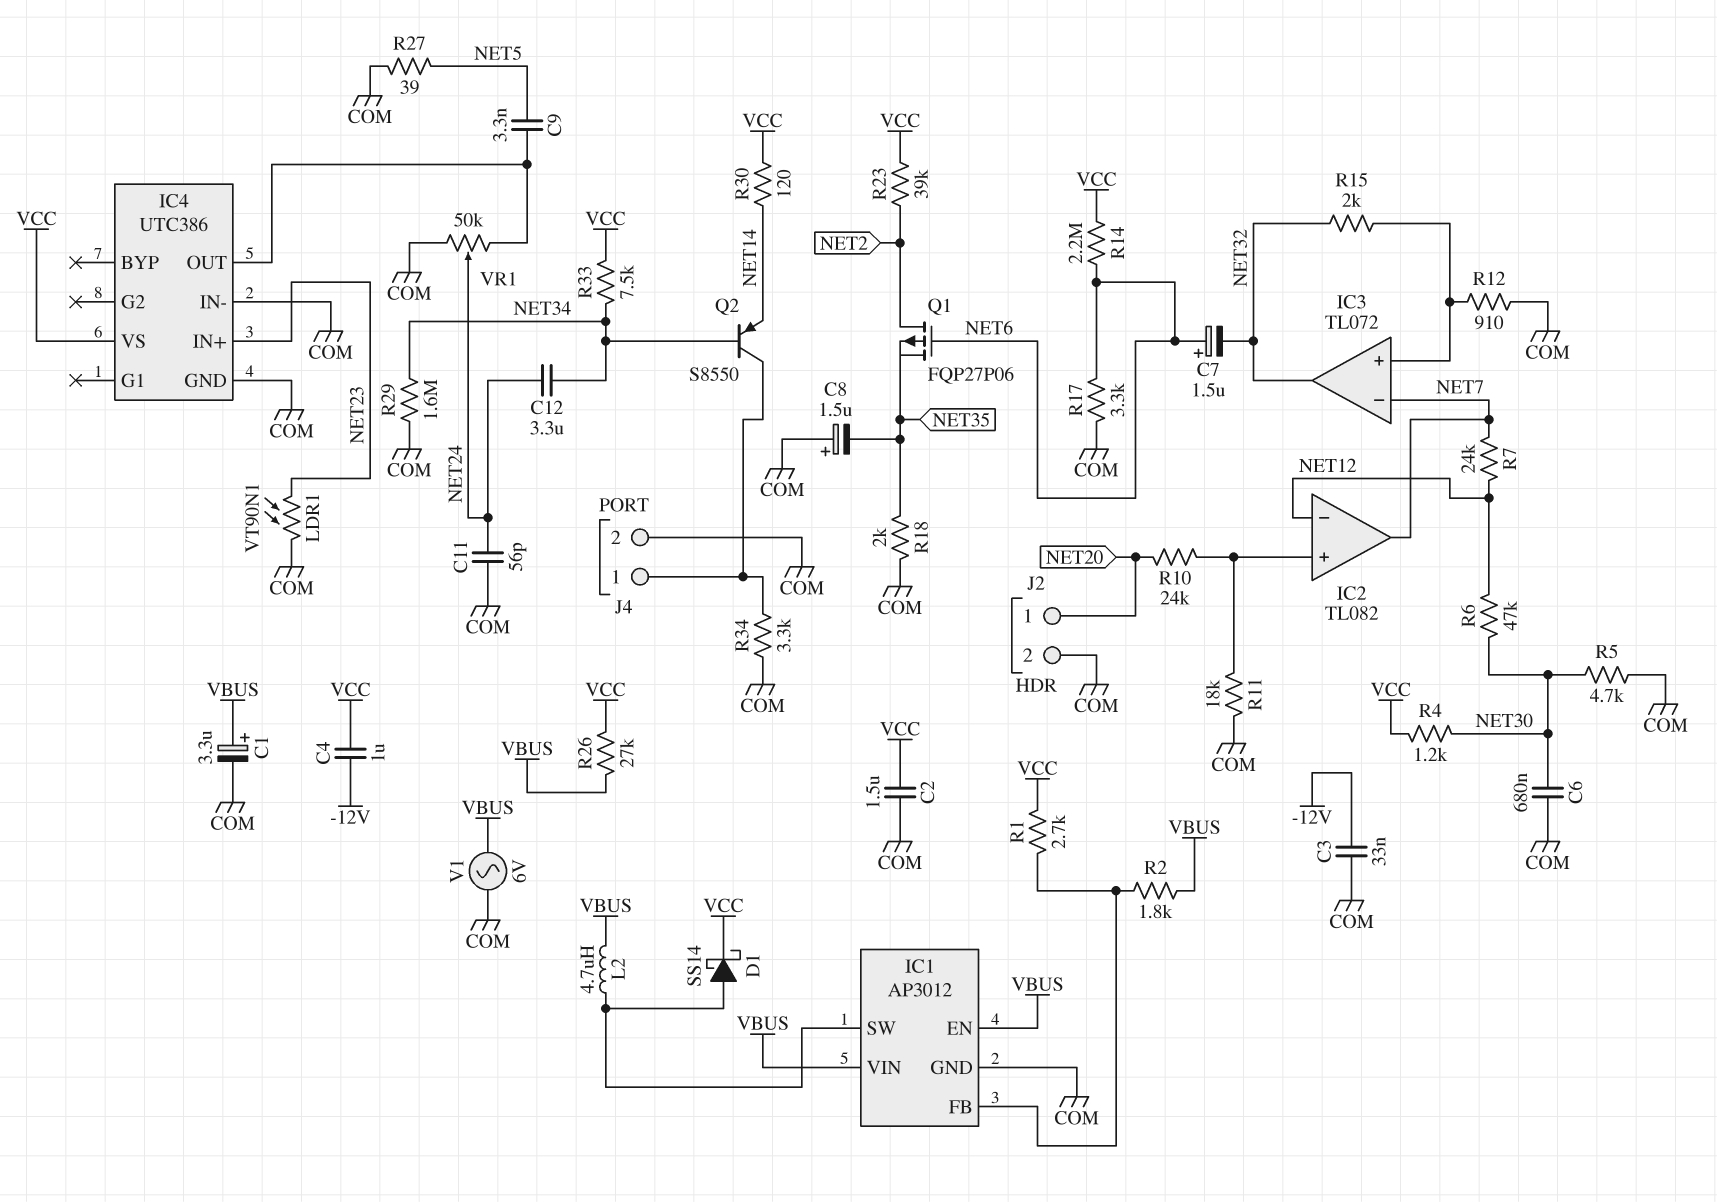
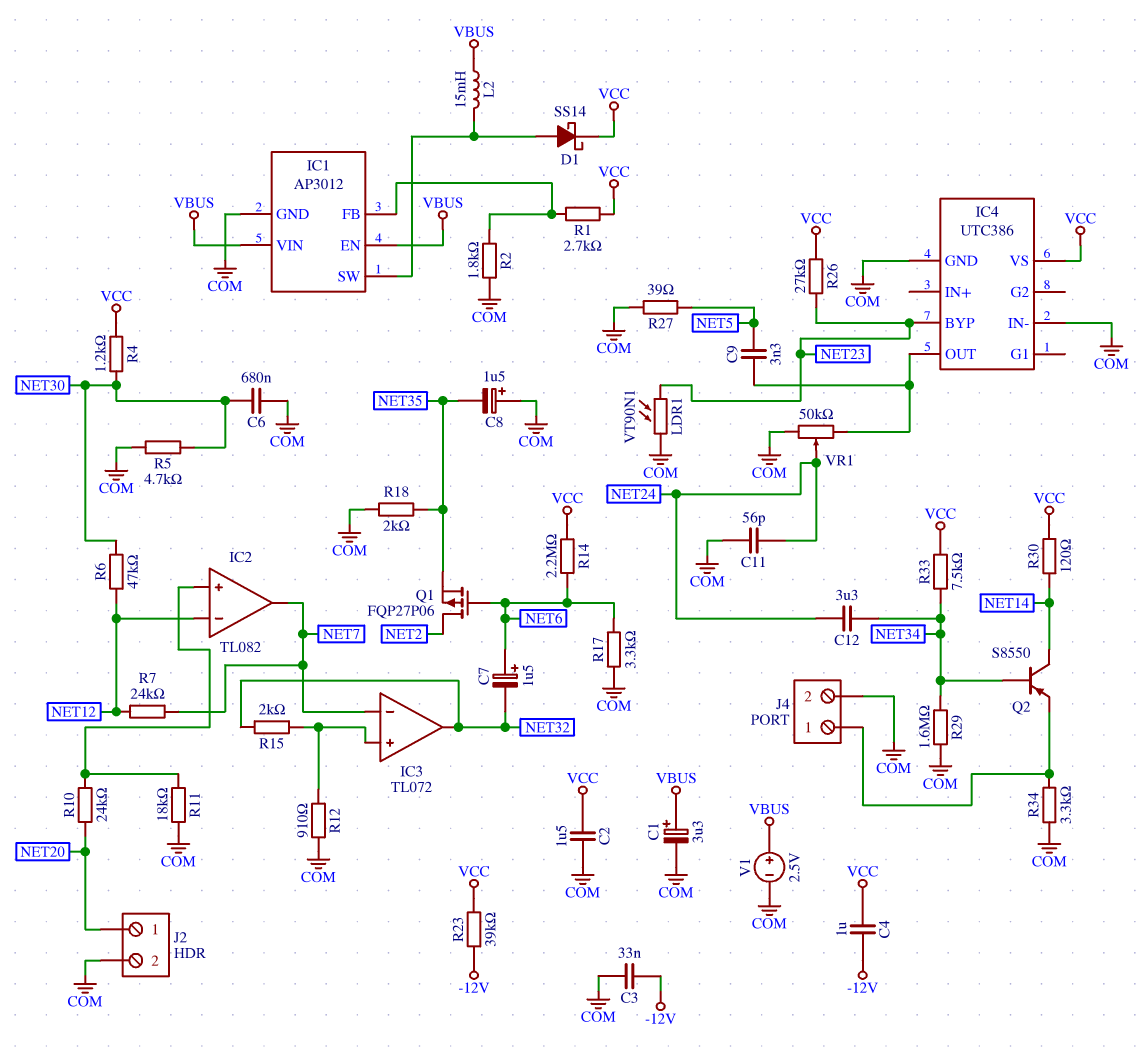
IC4 pin BYP: none -> NET23
IC4 pin IN+: NET23 -> none
L2: 4.7uH (IC1/SW, VBUS) -> 15mH (IC1/SW, VBUS)
Q2: PNP S8550 (B NET34, C J4/1, E NET14) -> PNP S8550 (B NET34, C NET14, E J4/1)
R2: 1.8k (IC1/FB, VBUS) -> 1.8k (COM, IC1/FB)
R23: 39k (NET2, VCC) -> 39k (-12V, VCC)
R26: 27k (VBUS, VCC) -> 27k (NET23, VCC)
V1: AC 6V (COM, VBUS) -> 2.5V (plus VBUS, minus COM)

